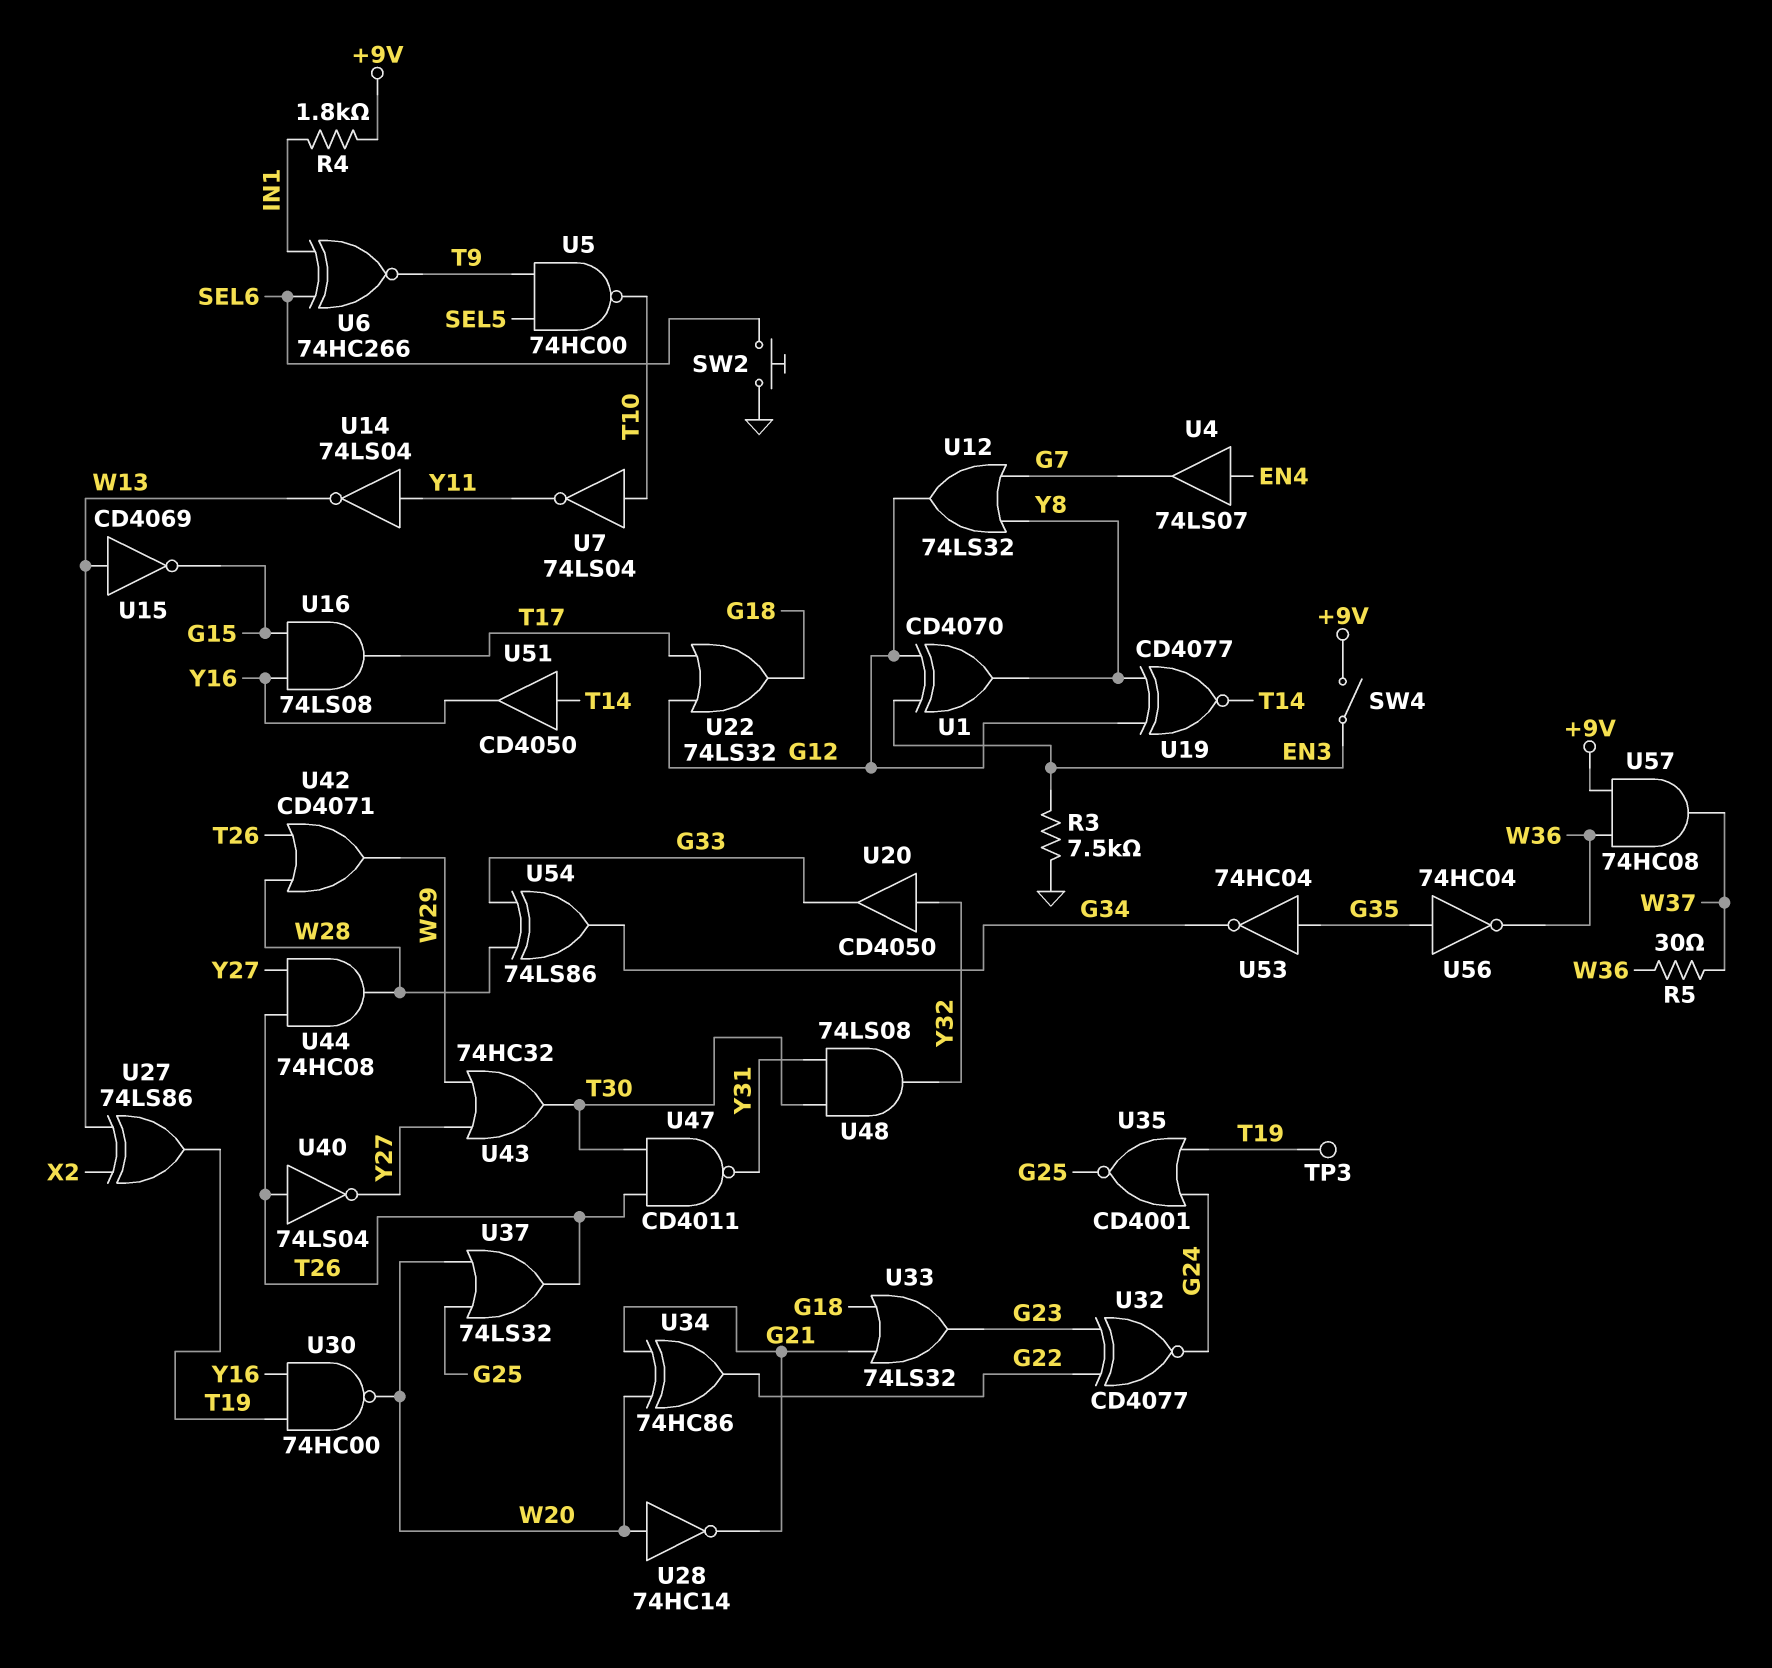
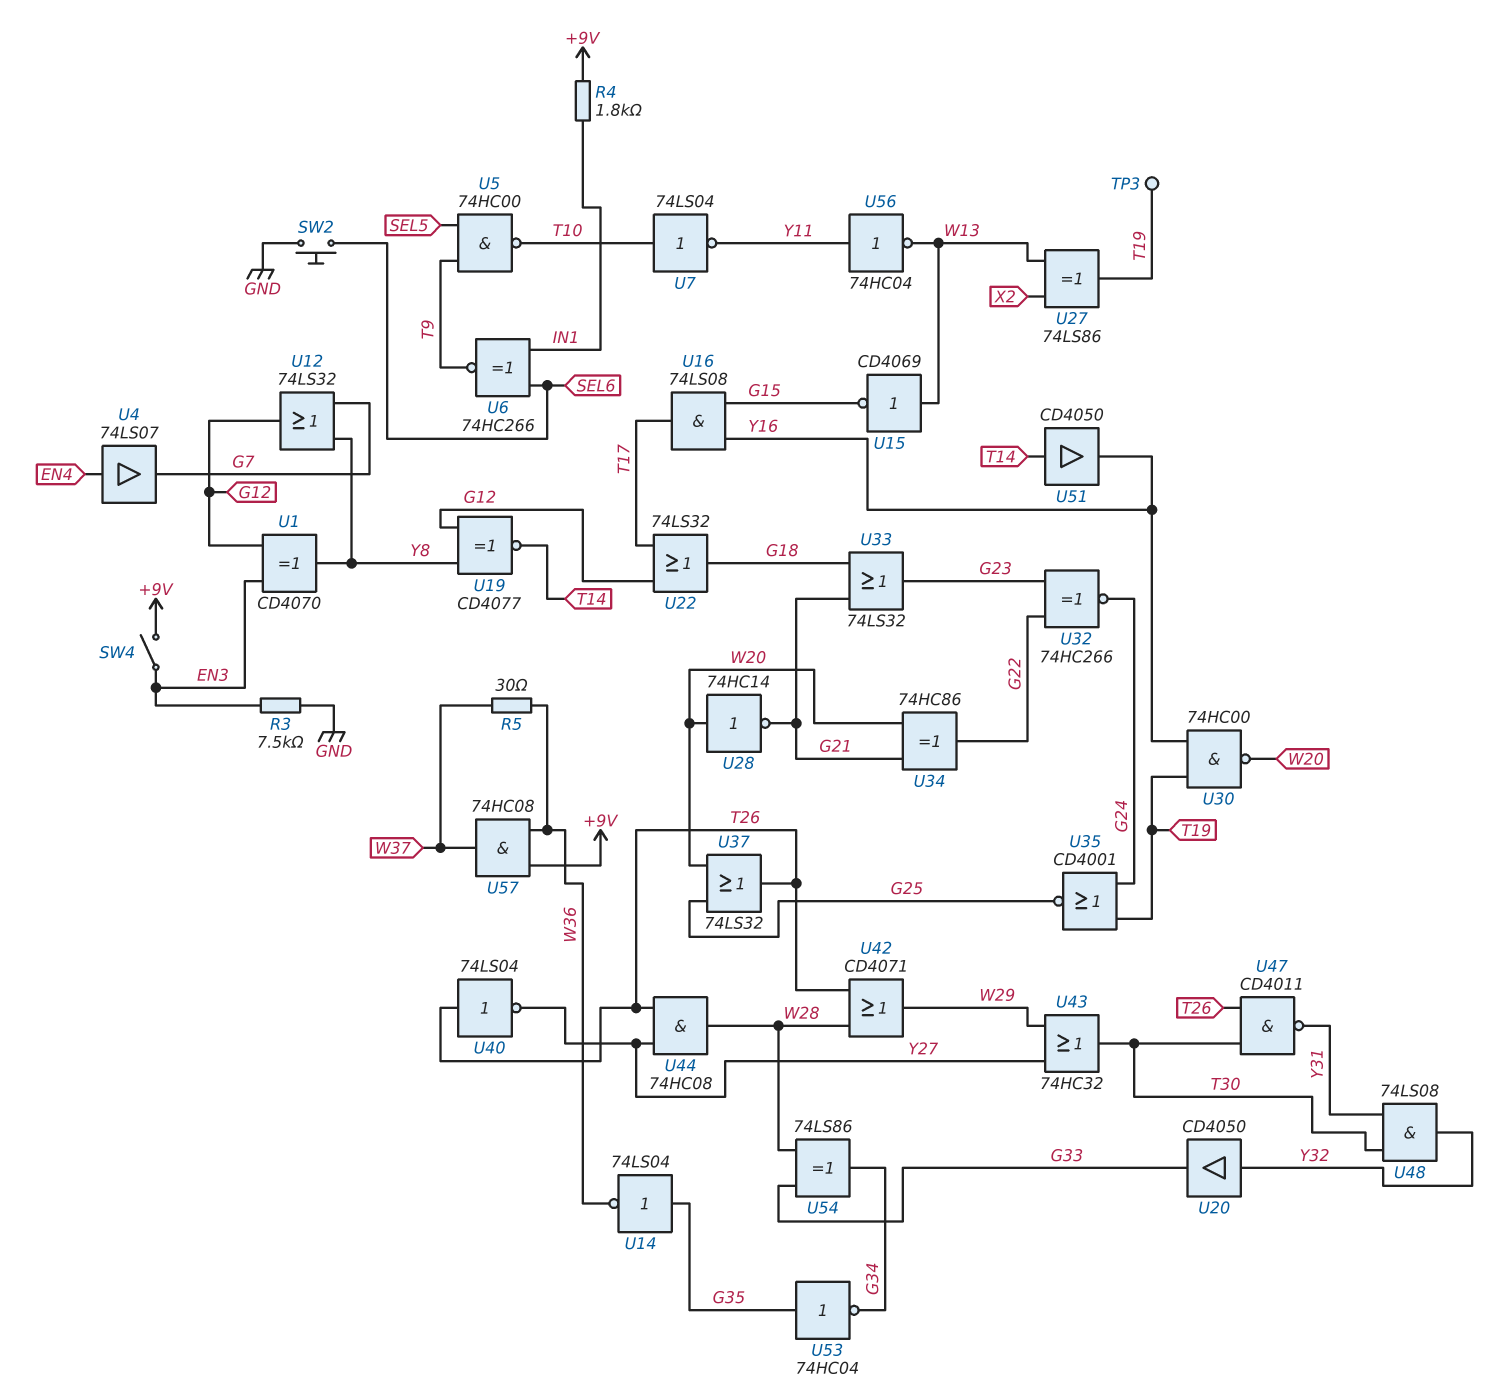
U14: NOT 74LS04 (in Y11, out W13) -> NOT 74LS04 (in G35, out W36)
U32: XNOR CD4077 (in G22, in G23, out G24) -> XNOR 74HC266 (in G22, in G23, out G24)
U56: NOT 74HC04 (in G35, out W36) -> NOT 74HC04 (in Y11, out W13)

